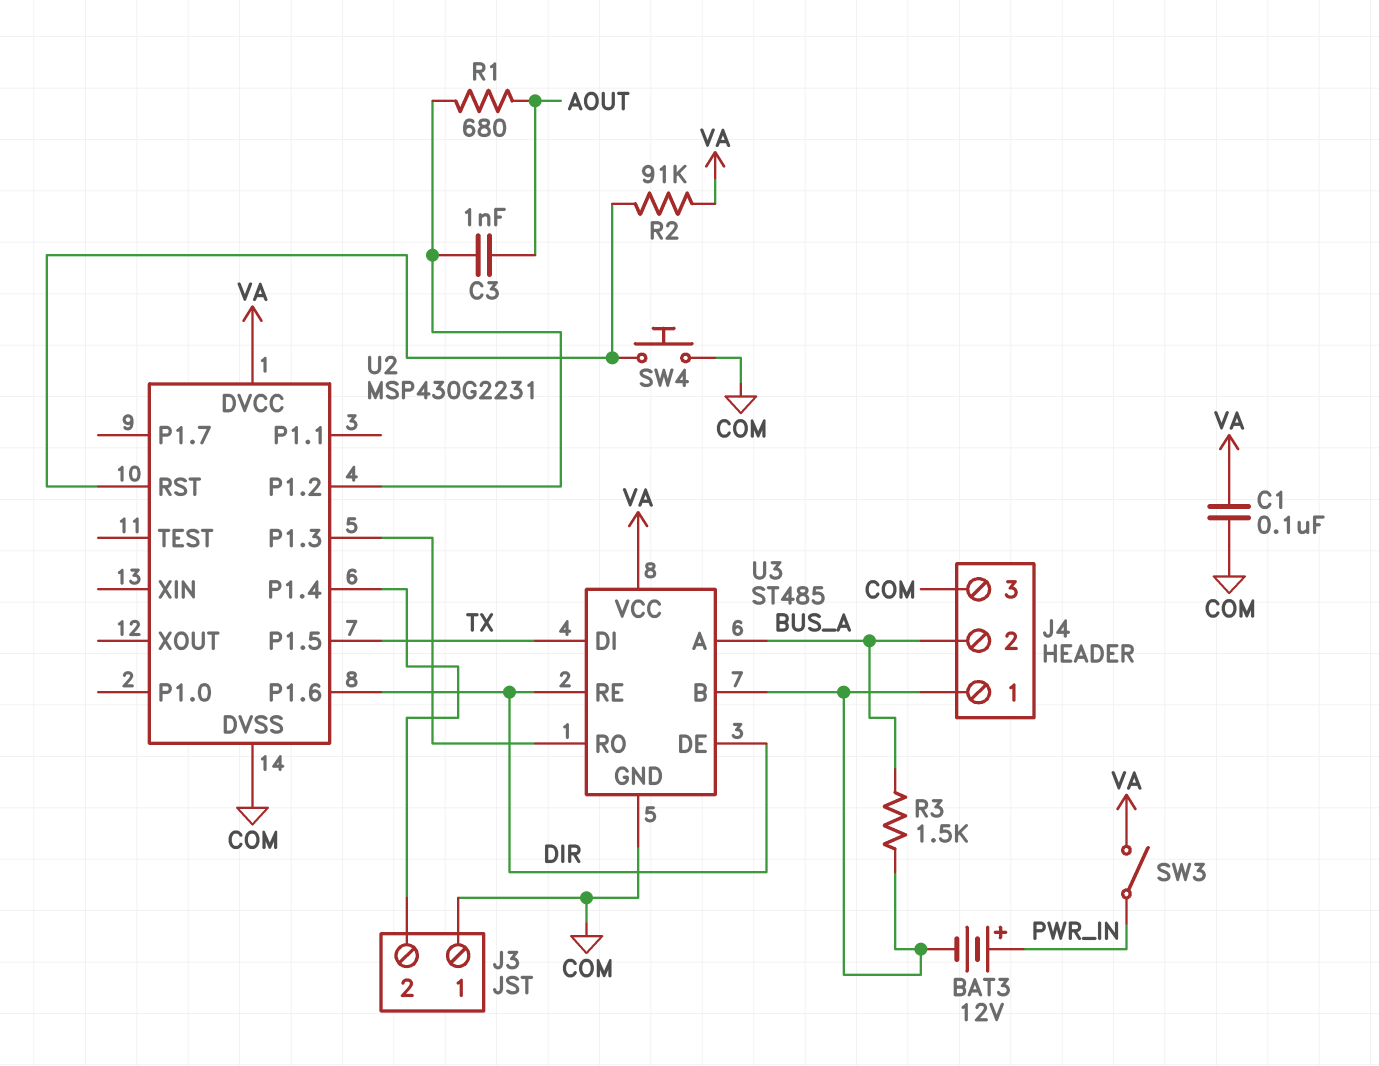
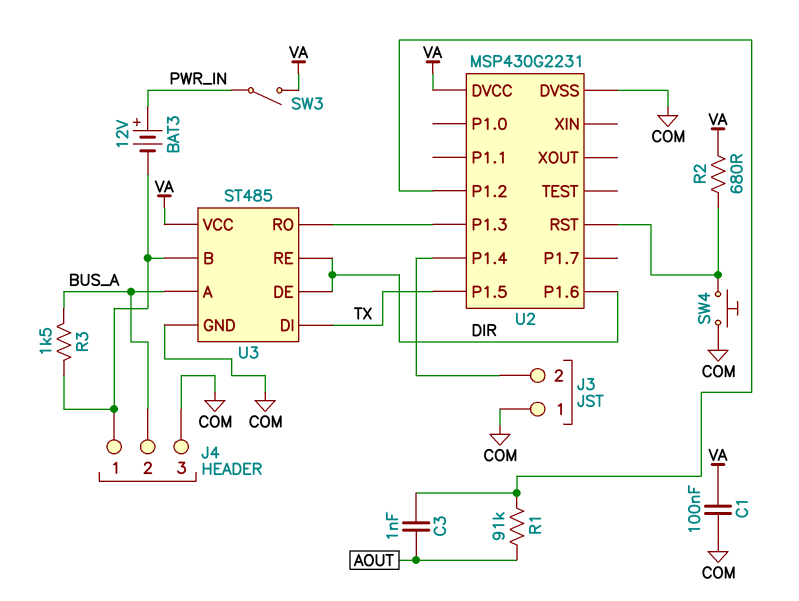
R1: 680 (AOUT, U2/P1.2) -> 91k (AOUT, U2/P1.2)
R2: 91k (U2/RST, VA) -> 680 (U2/RST, VA)

